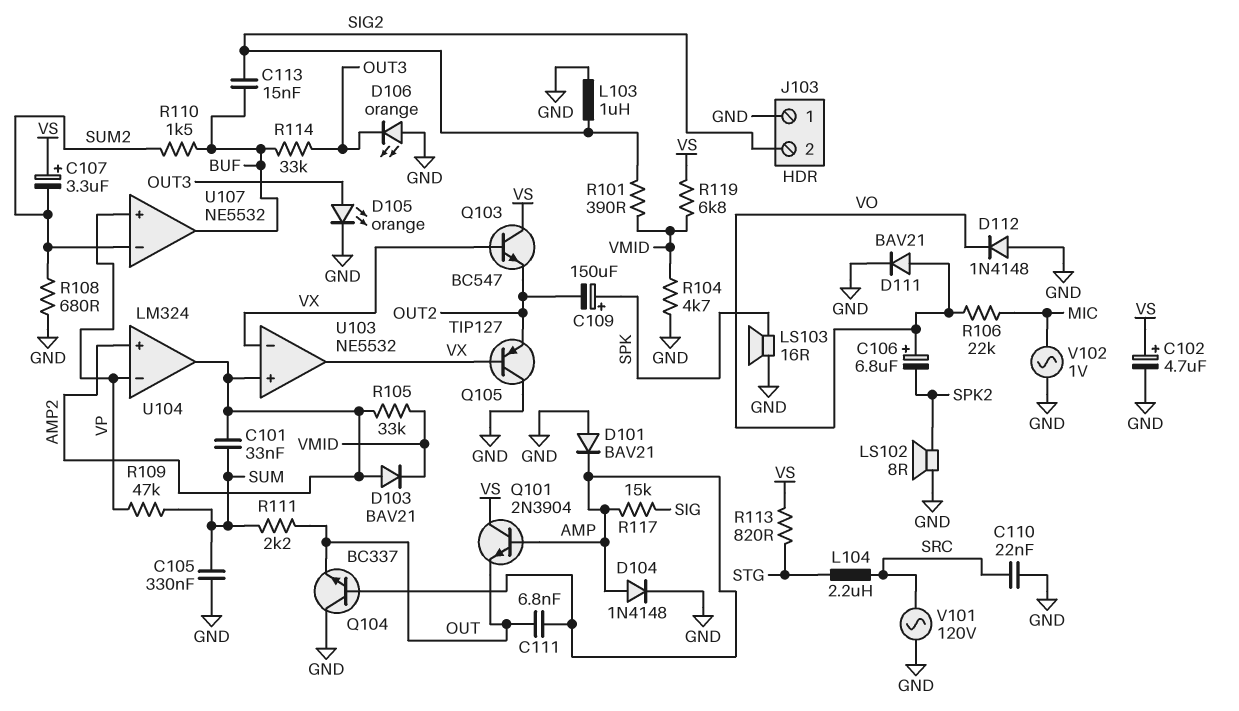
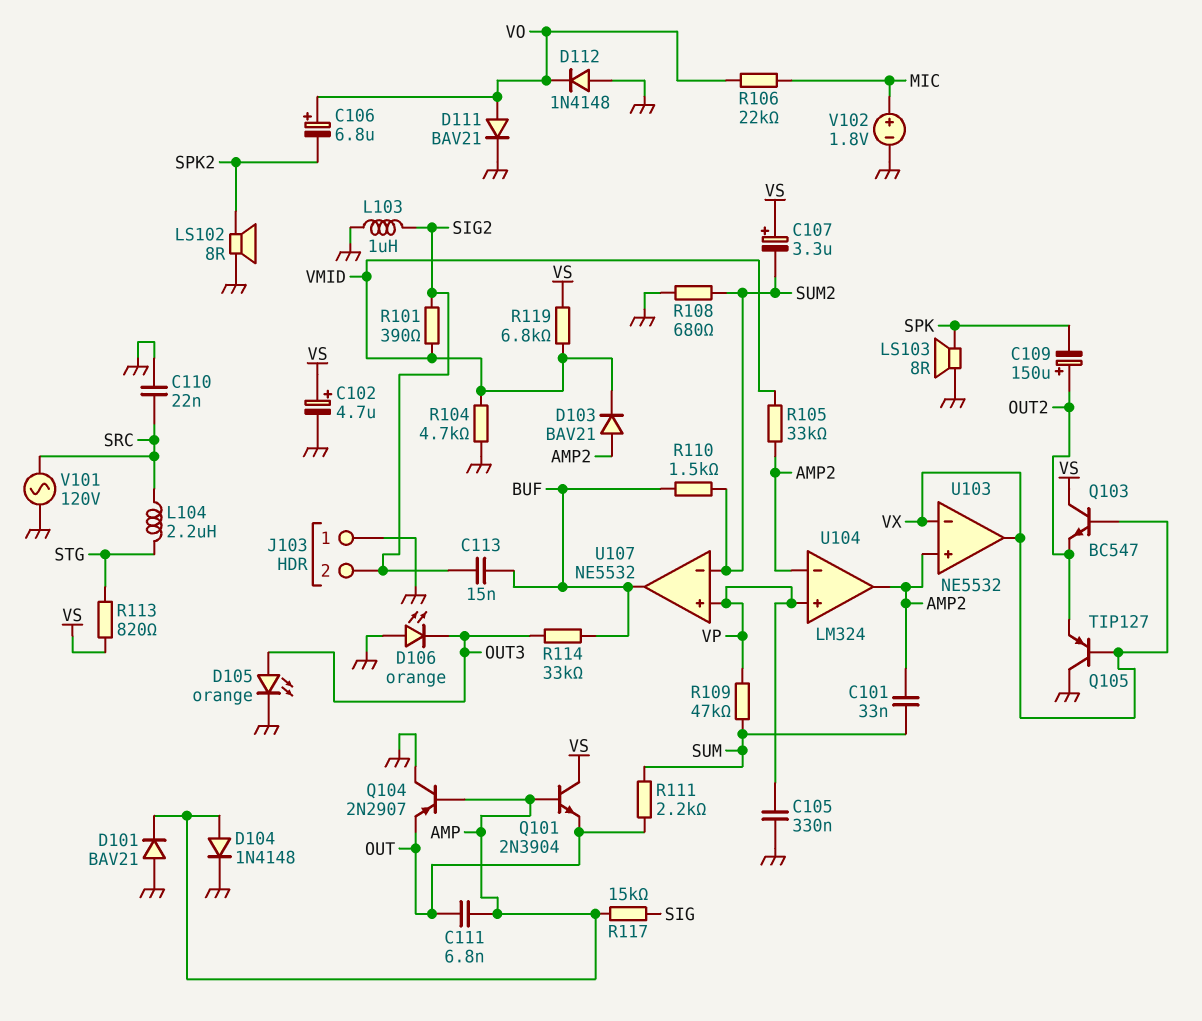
C105: 330nF (GND, SUM) -> 330nF (GND, VP)
C109: 150uF (plus SPK, minus OUT2) -> 150uF (plus OUT2, minus SPK)
LS103: speaker 16R (GND, SPK) -> speaker 8R (GND, SPK)
Q104: NPN BC337 (B AMP, C GND, E OUT) -> PNP 2N2907 (B AMP, C GND, E OUT)
U104 pin in+: AMP2 -> VP
U104 pin in-: VP -> AMP2
V102: AC 1V (GND, MIC) -> 1.8V (plus MIC, minus GND)

